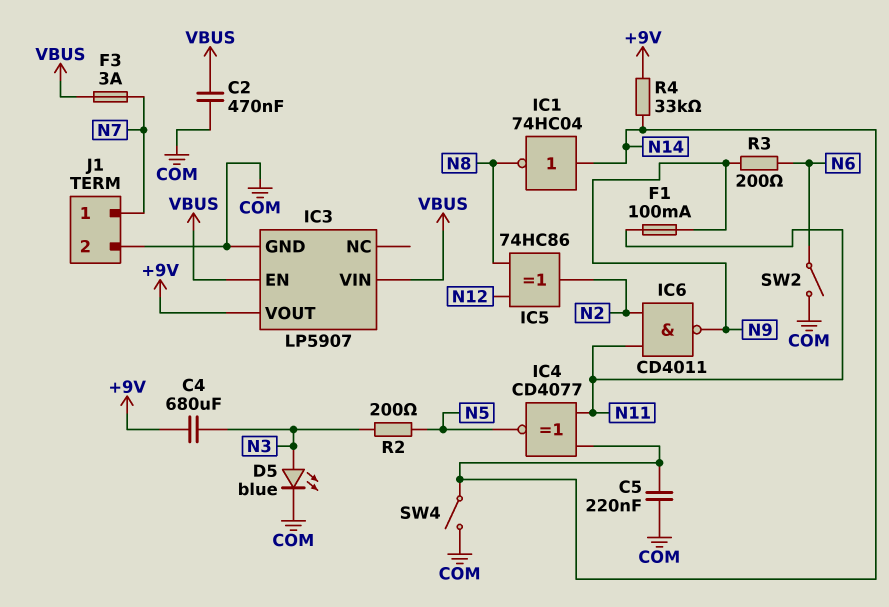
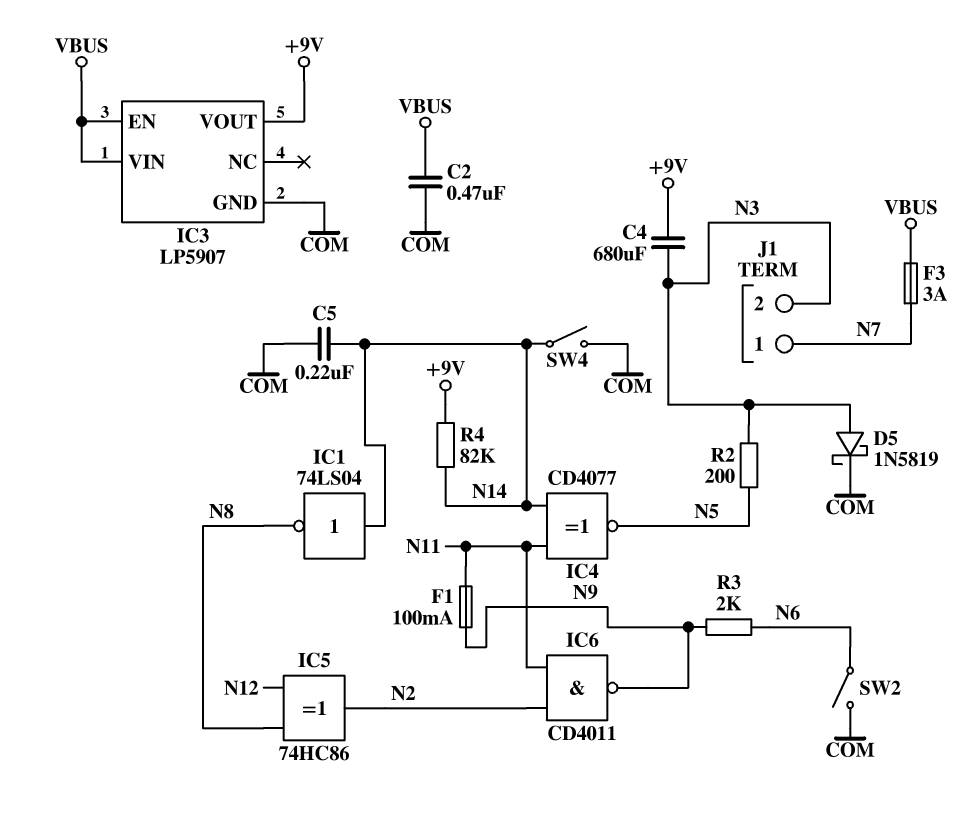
D5: LED blue (A N3, K COM) -> schottky 1N5819 (A N3, K COM)
IC1: NOT 74HC04 (in N14, out N8) -> NOT 74LS04 (in N14, out N8)
J1 pin 2: COM -> N3
R3: 200 (N6, N9) -> 2k (N6, N9)
R4: 33k (+9V, N14) -> 82k (+9V, N14)

